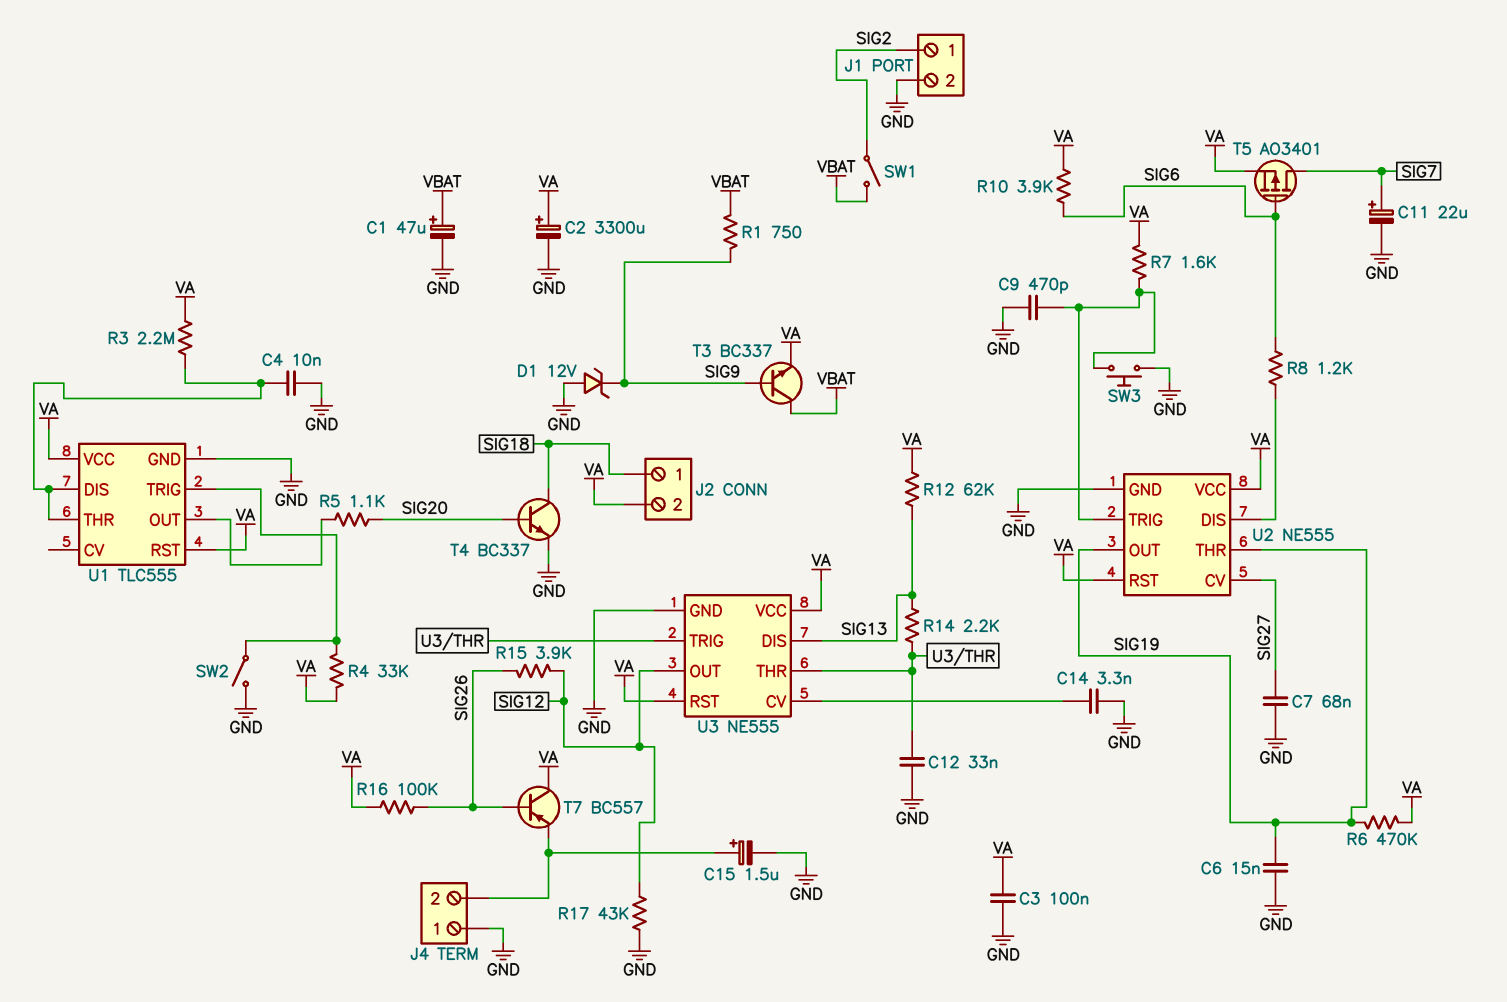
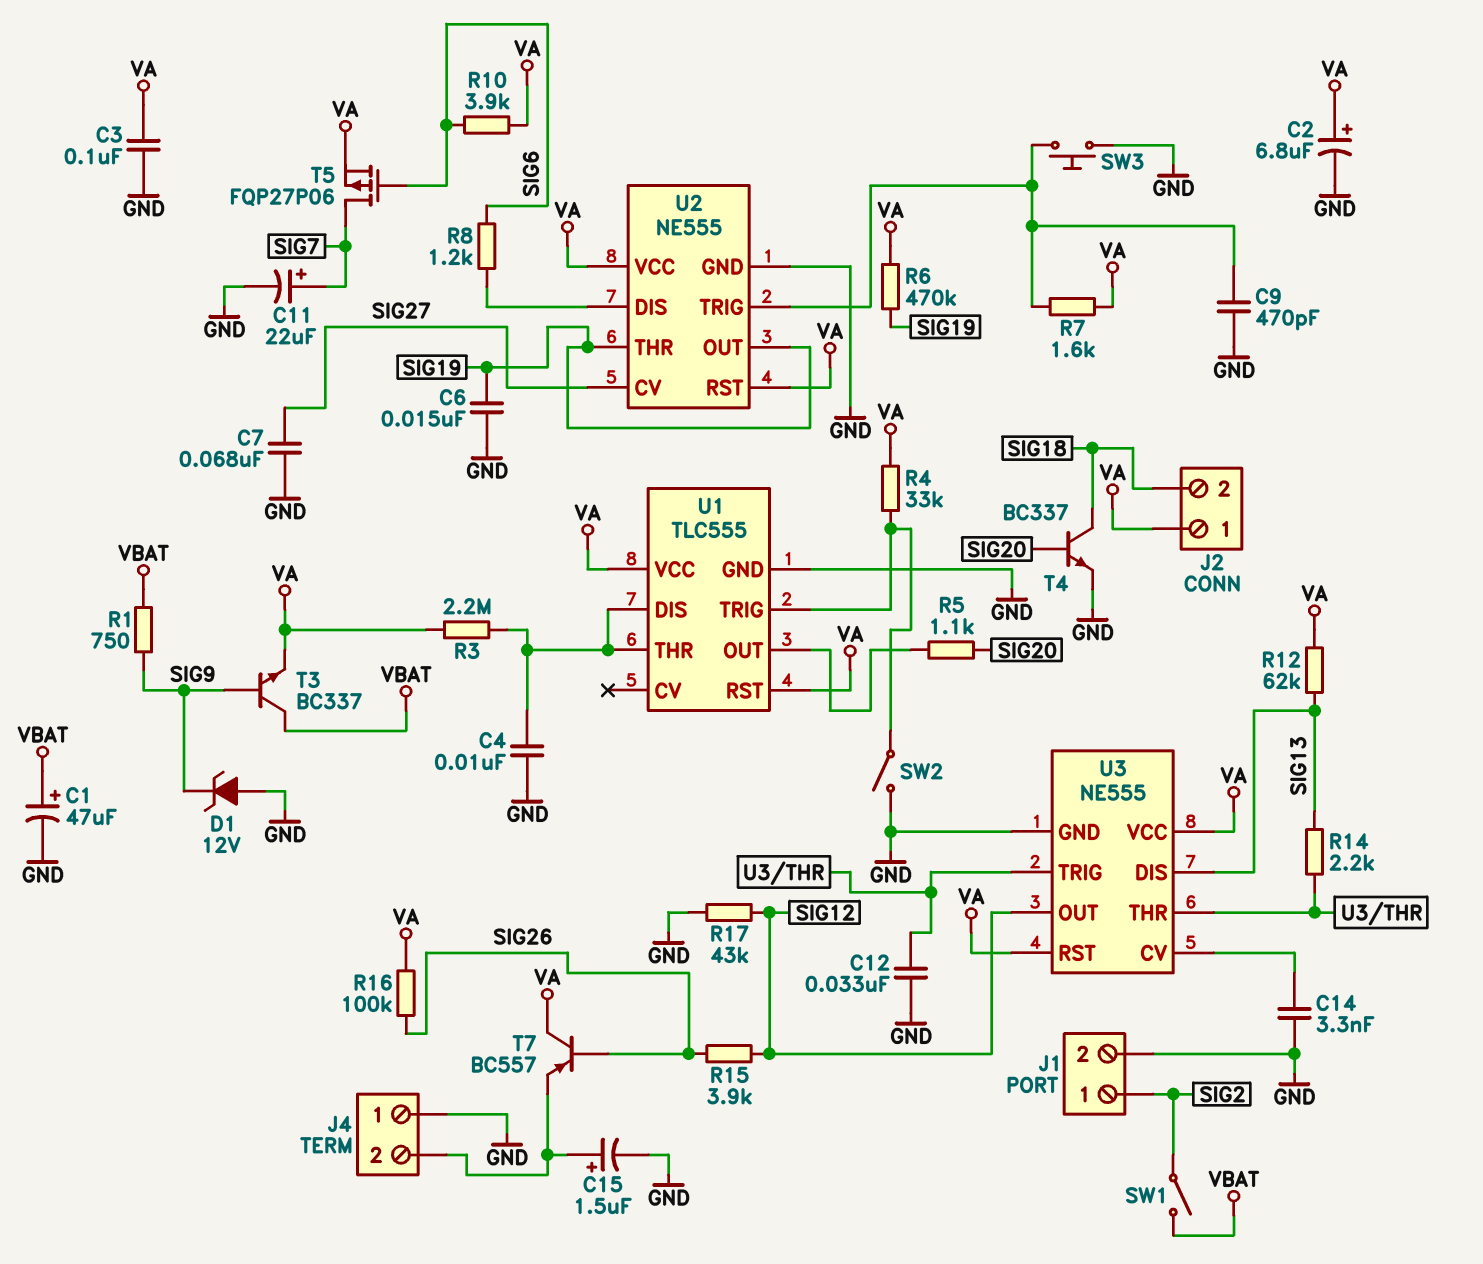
C2: 3300uF (plus VA, minus GND) -> 6.8uF (plus VA, minus GND)
J2 pin 1: SIG18 -> VA
J2 pin 2: VA -> SIG18
T5: PMOS AO3401 (G SIG6, D SIG7, S VA) -> PMOS FQP27P06 (G SIG6, D SIG7, S VA)

